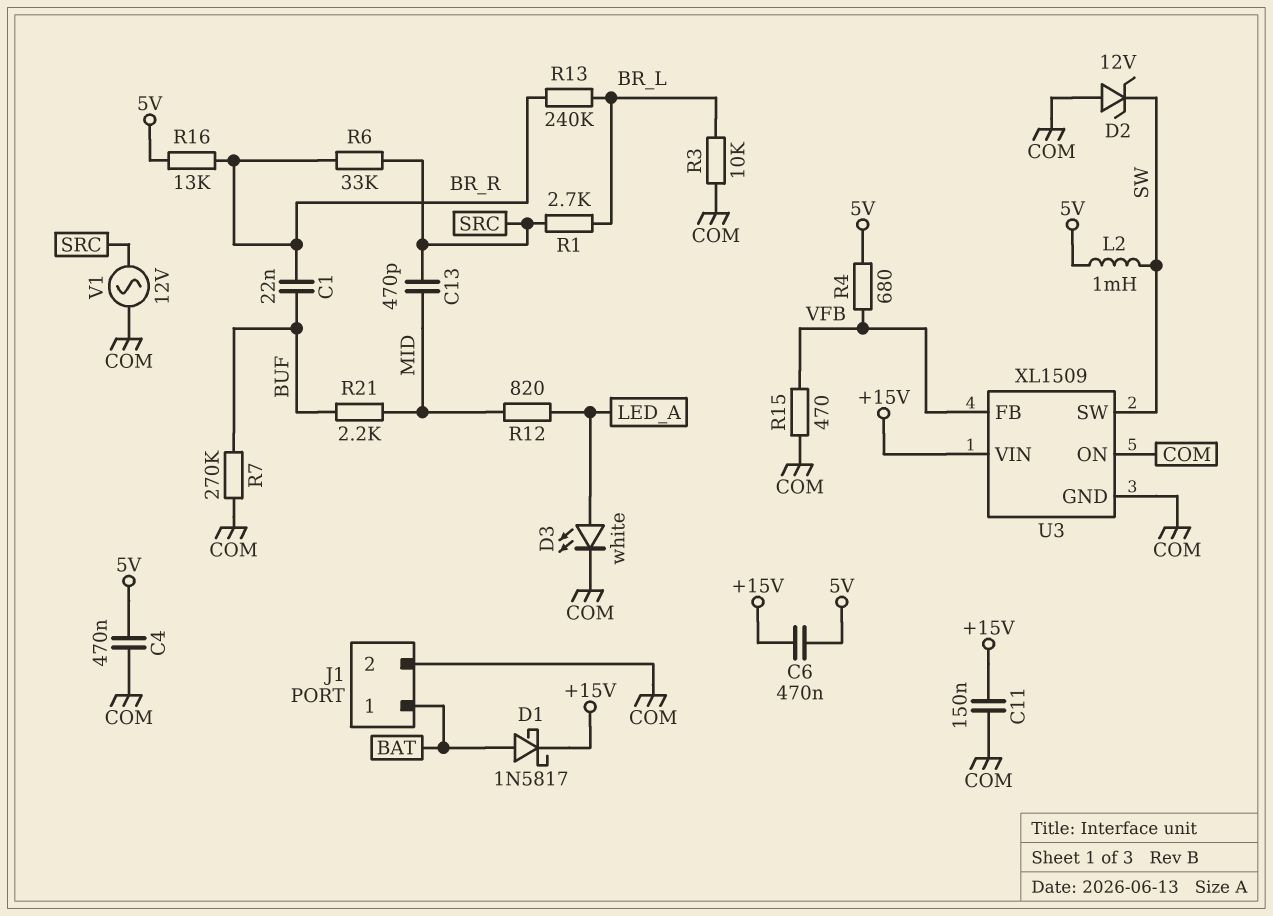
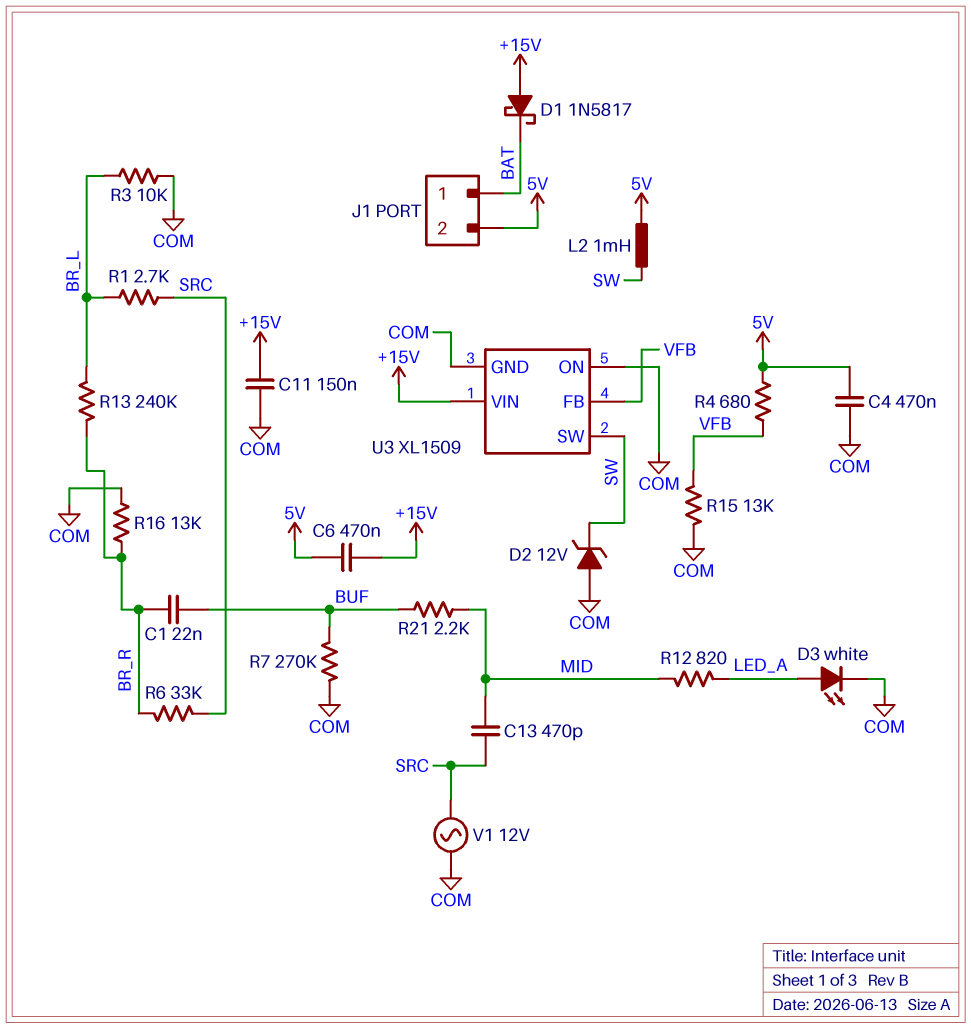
D1: schottky 1N5817 (A BAT, K +15V) -> schottky 1N5817 (A +15V, K BAT)
J1 pin 2: COM -> 5V
R15: 470 (COM, VFB) -> 13k (COM, VFB)
R16: 13k (5V, BR_R) -> 13k (BR_R, COM)

